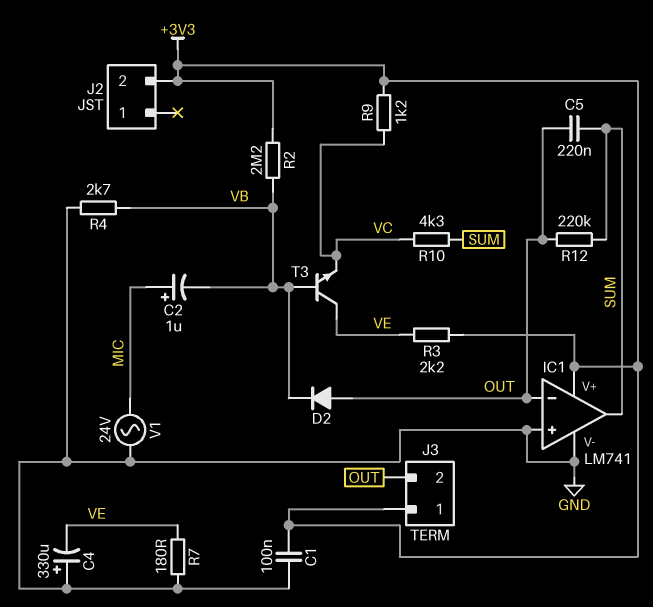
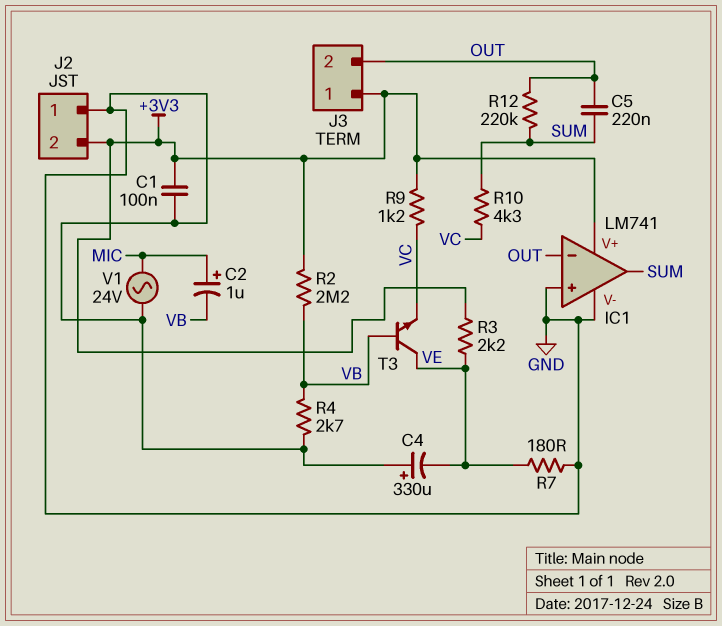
D2: diode (A OUT, K VB) -> none
J2 pin 1: none -> GND

